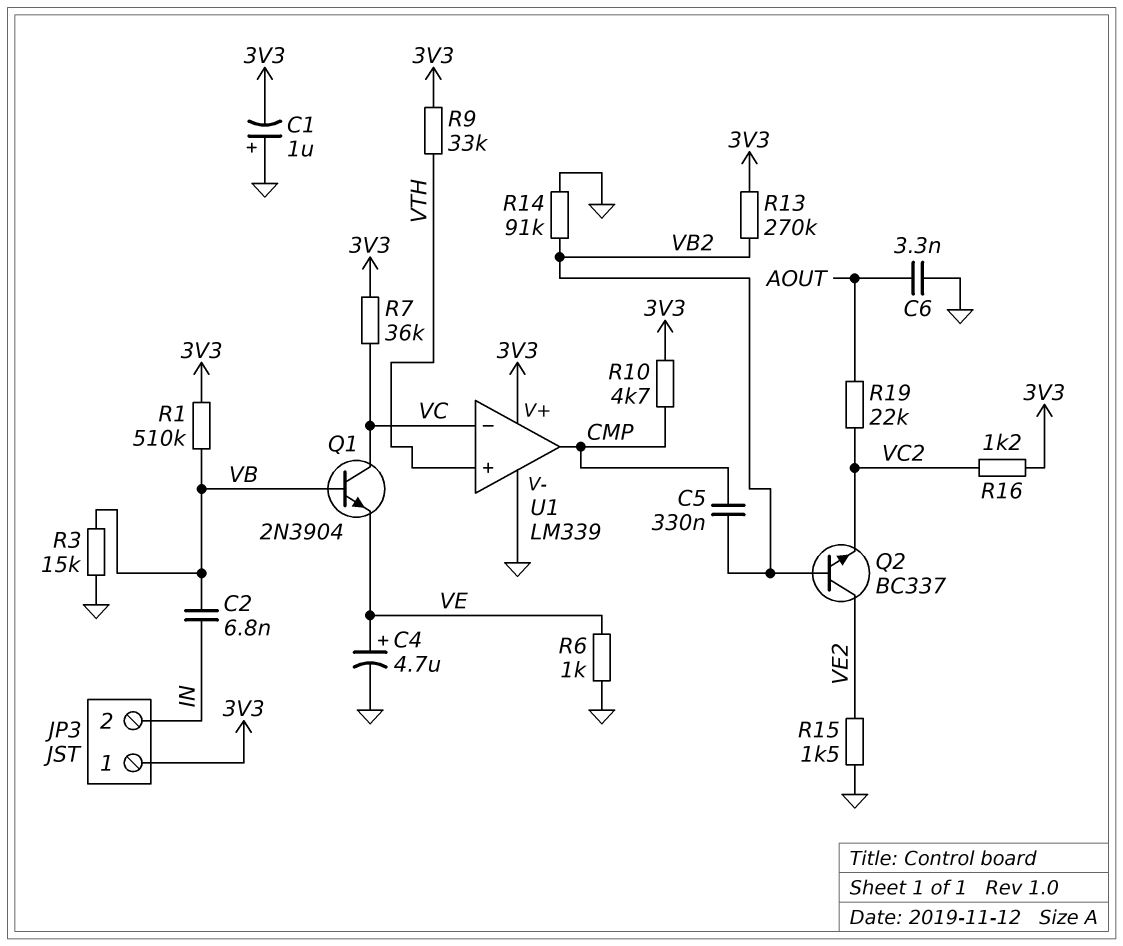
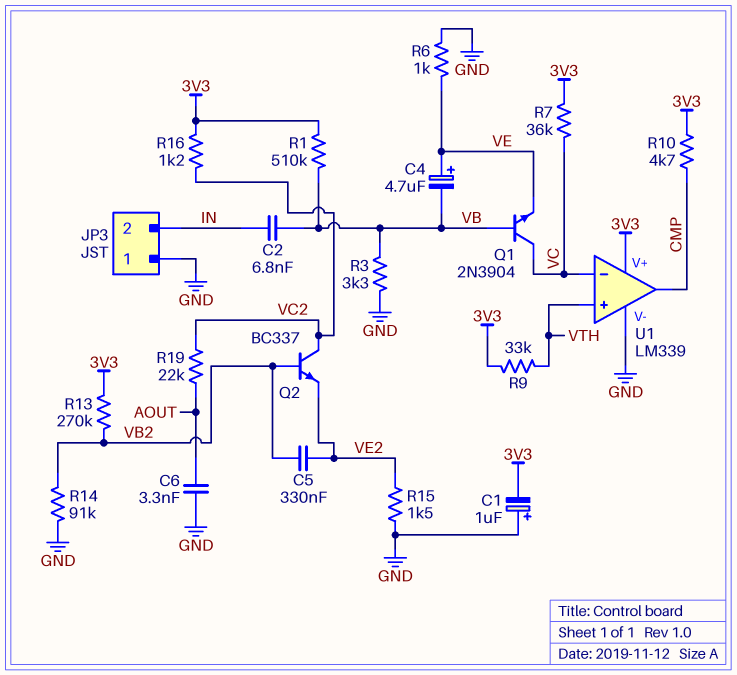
C4: 4.7uF (plus VE, minus GND) -> 4.7uF (plus VE, minus VB)
C5: 330nF (CMP, VB2) -> 330nF (VB2, VE2)
JP3 pin 1: 3V3 -> GND
Q2: NPN BC337 (B VB2, C VE2, E VC2) -> NPN BC337 (B VB2, C VC2, E VE2)
R3: 15k (GND, VB) -> 3.3k (GND, VB)

